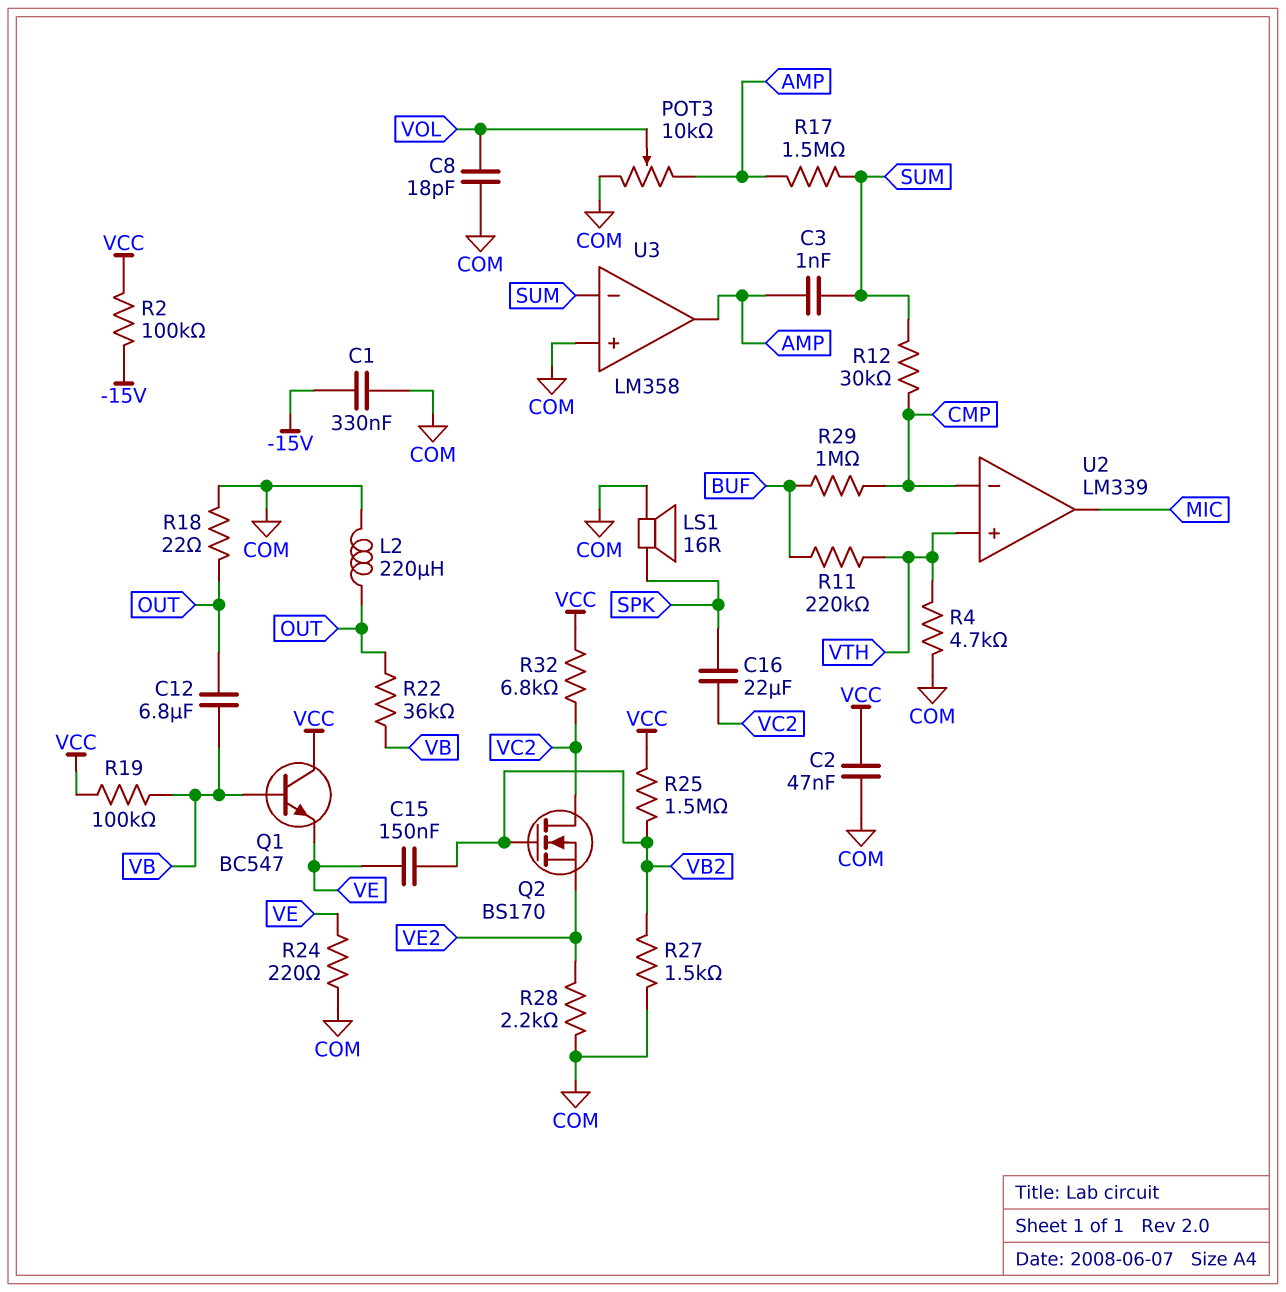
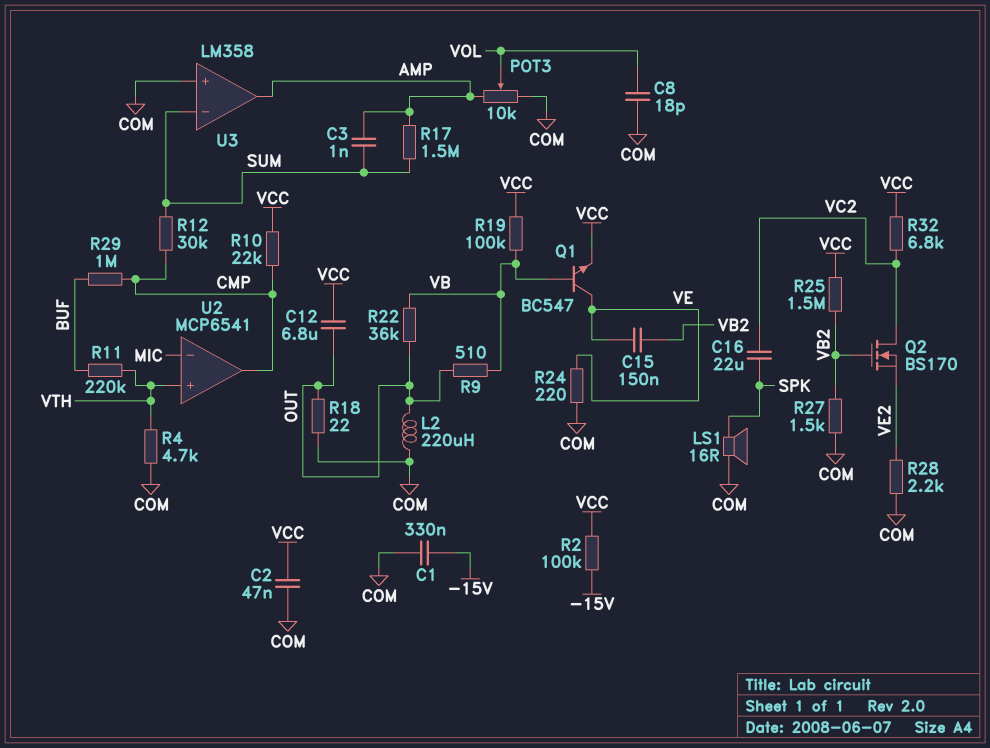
C12: 6.8uF (OUT, VB) -> 6.8uF (OUT, VCC)
Q1: NPN BC547 (B VB, C VCC, E VE) -> NPN BC547 (B VB, C VE, E VCC)
R9: none -> 510 (OUT, VB)
R10: none -> 22k (CMP, VCC)
U2: LM339 -> MCP6541
U2 pin in-: CMP -> MIC
U2 pin out: MIC -> CMP

